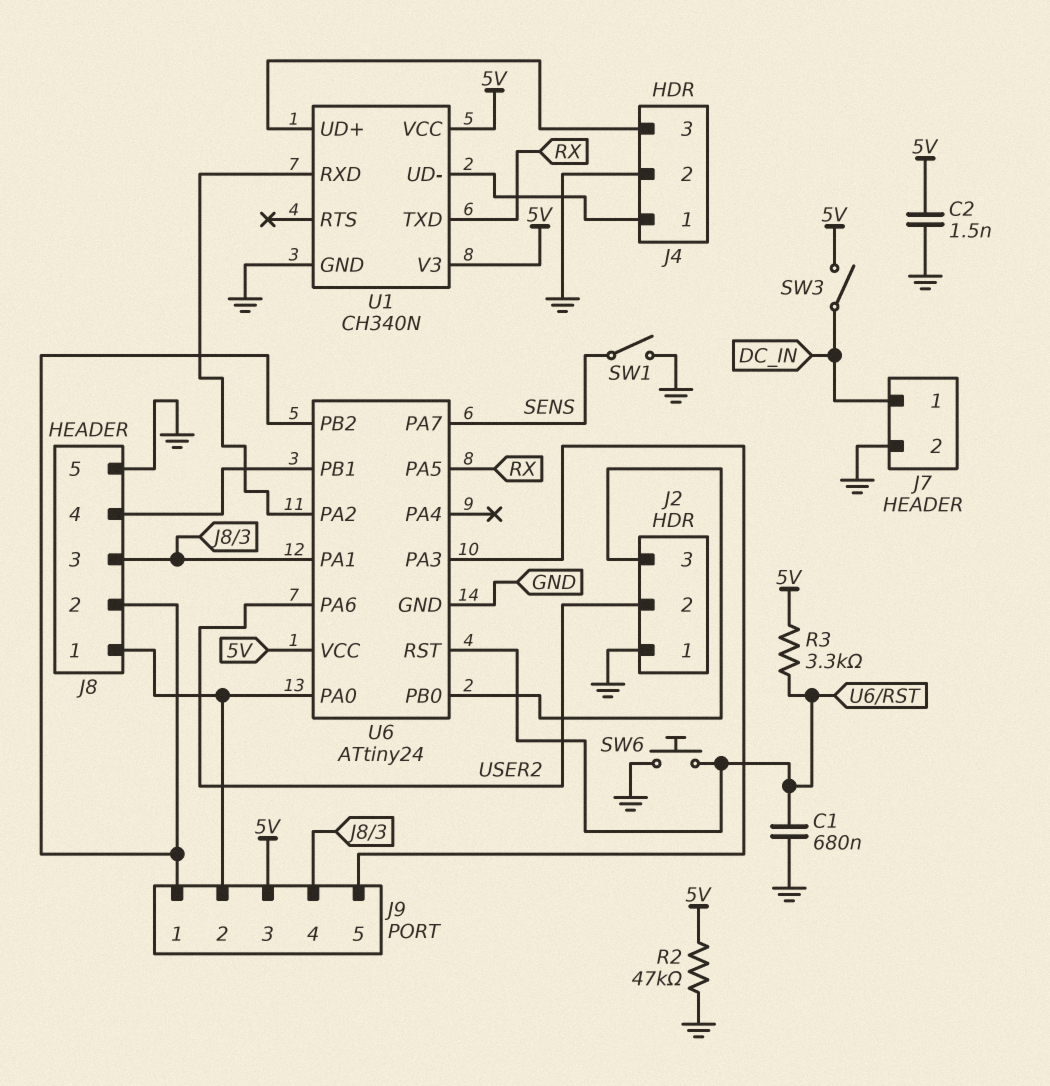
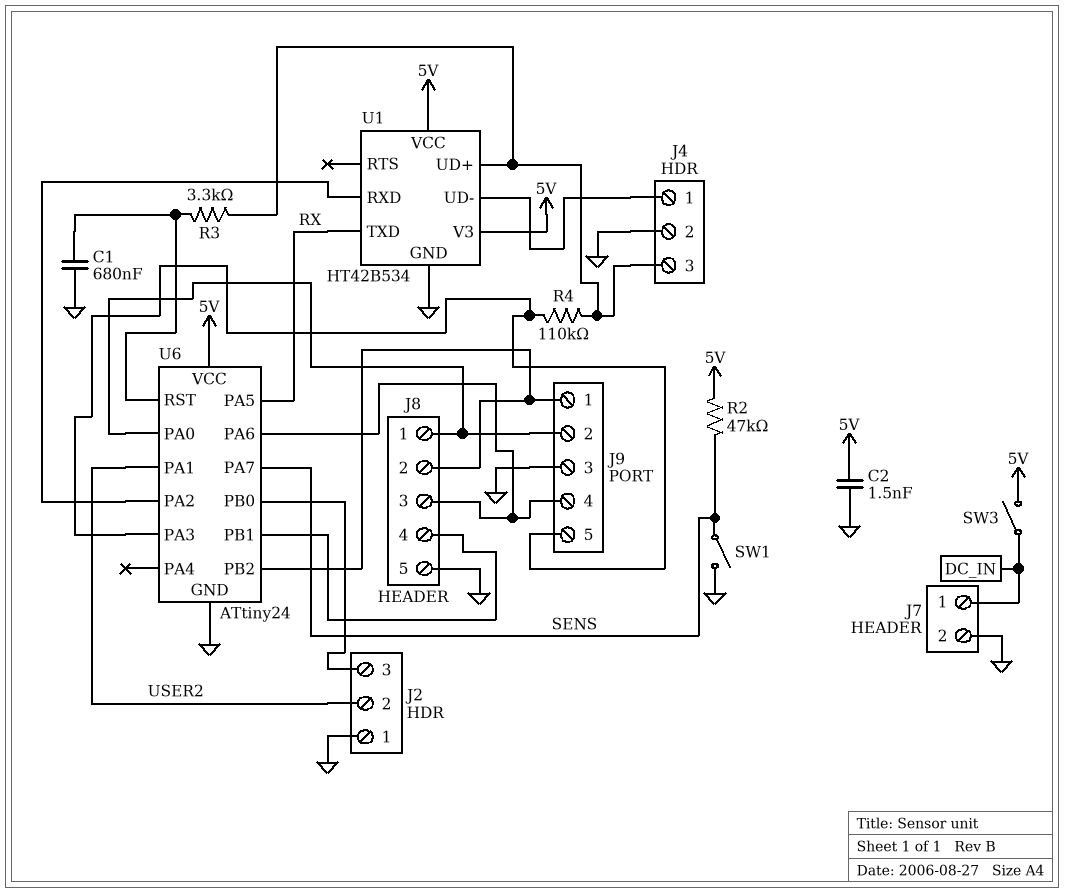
J9 pin 3: 5V -> GND
R2: 47k (5V, GND) -> 47k (5V, SENS)
R3: 3.3k (5V, U6/RST) -> 3.3k (J4/3, U6/RST)
R4: none -> 110k (J4/3, J9/5)
SW6: button (GND, U6/RST) -> none
U1: CH340N -> HT42B534
U6 pin PA1: J8/3 -> USER2
U6 pin PA6: USER2 -> J8/3

